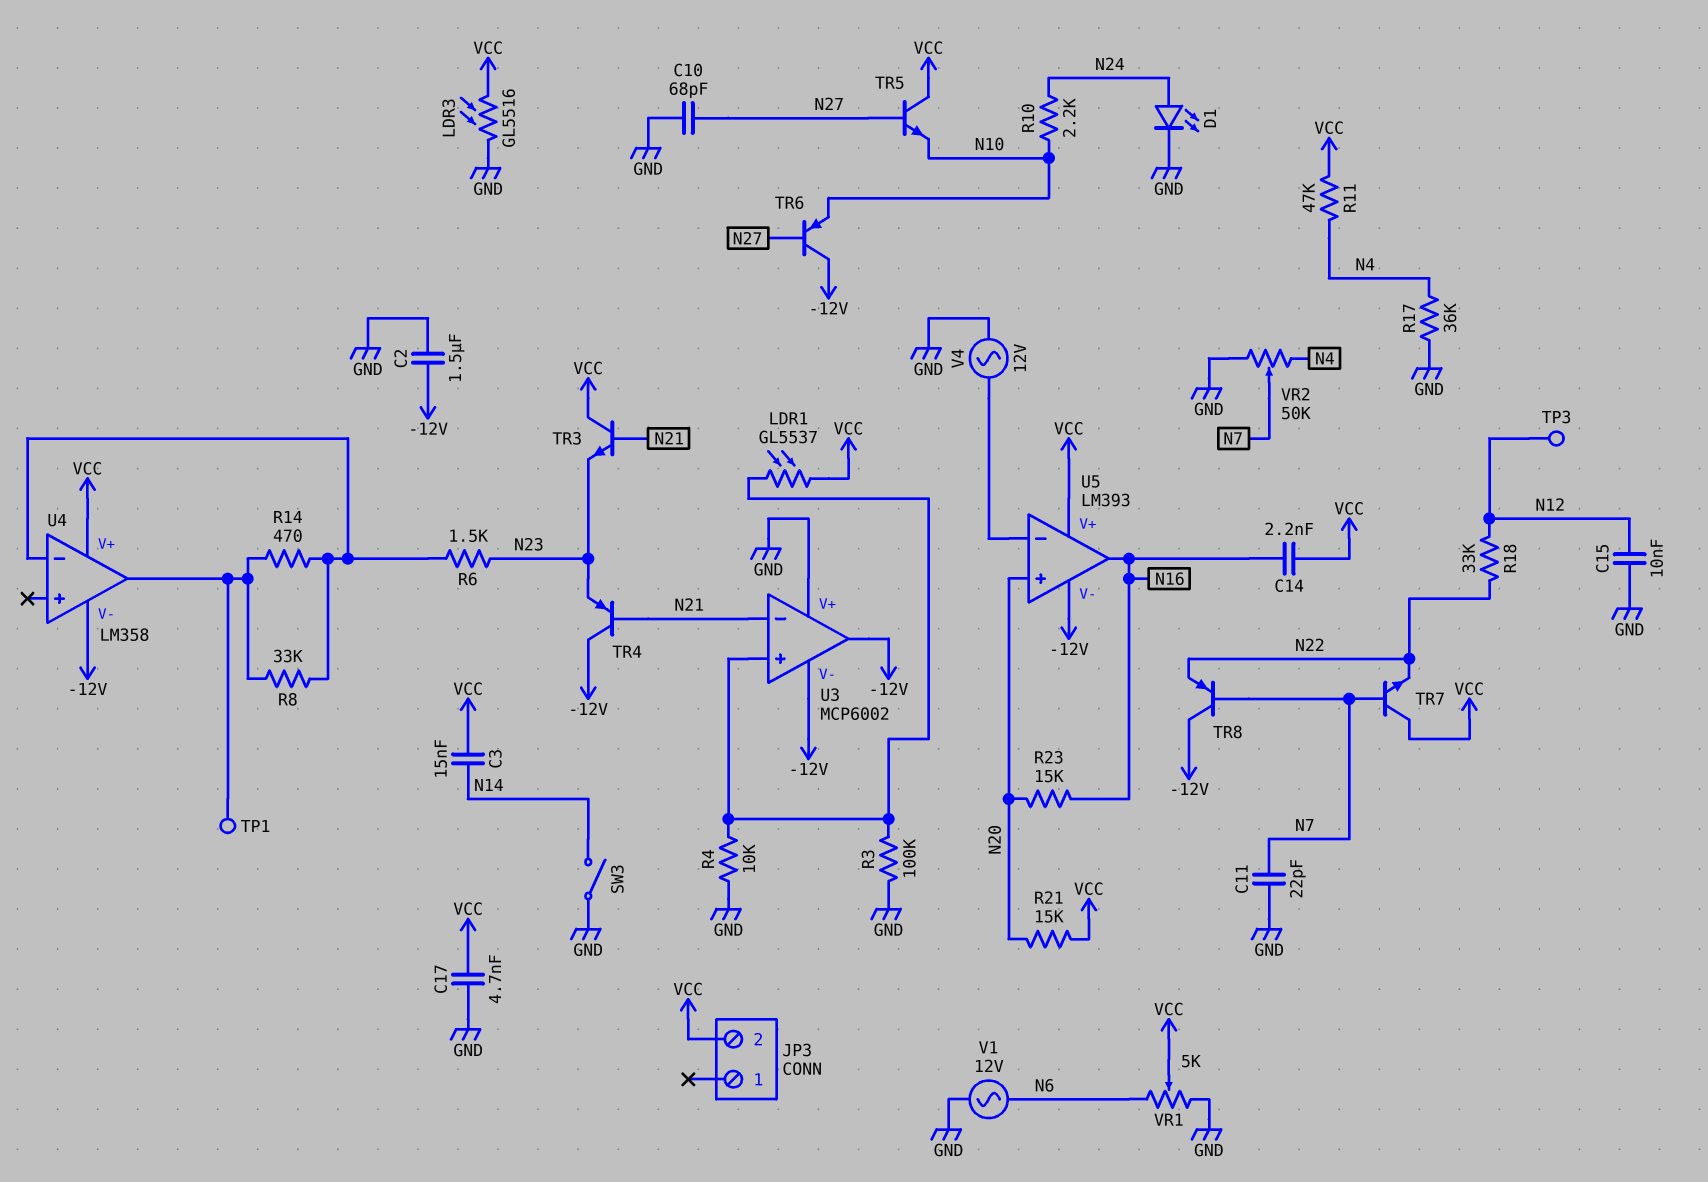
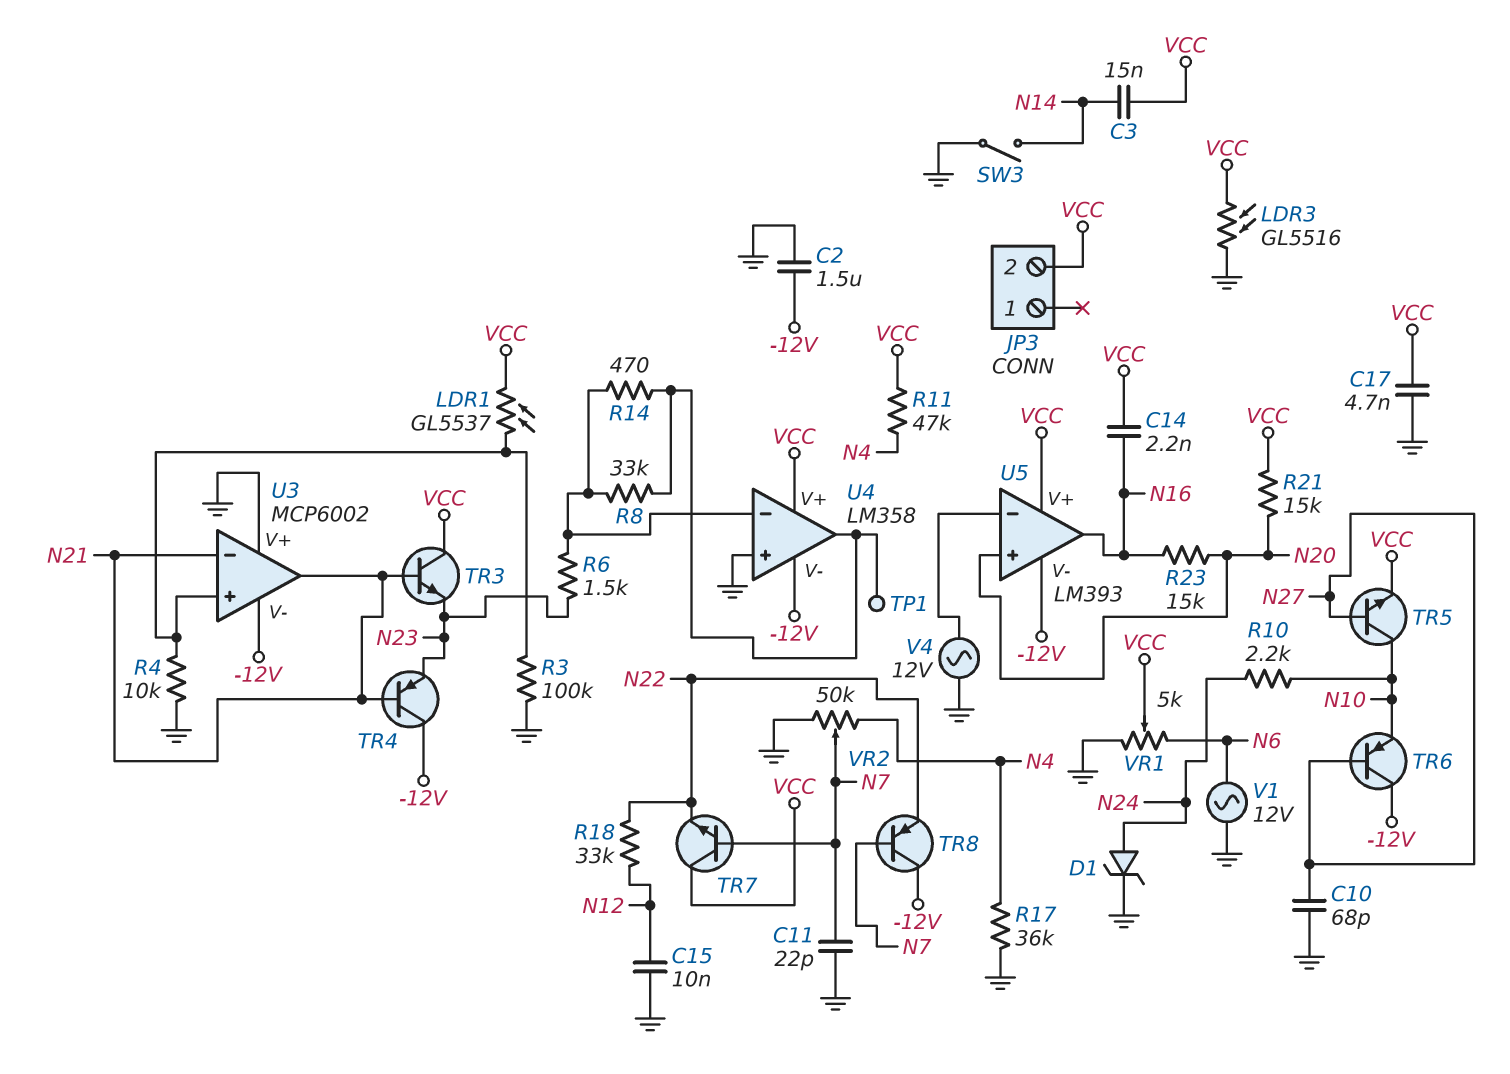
D1: LED (A N24, K GND) -> zener (A N24, K GND)
TP3: test point (N12) -> none
TR5: NPN (B N27, C VCC, E N10) -> NPN (B N27, C N10, E VCC)
U3 pin out: -12V -> N21
U4 pin in+: none -> GND

